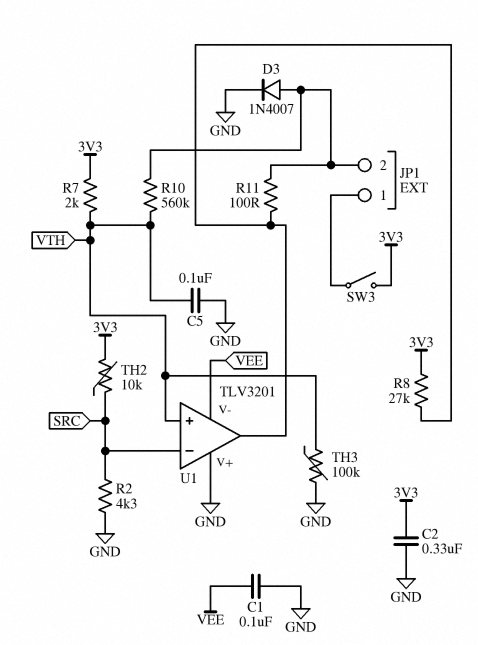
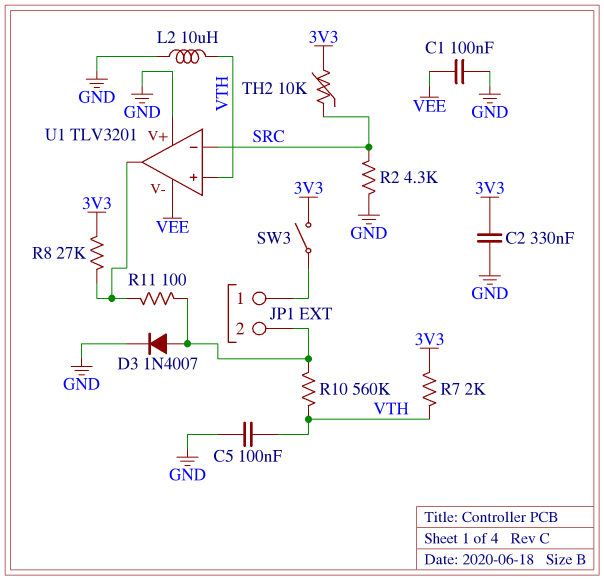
L2: none -> 10uH (GND, VTH)
TH3: 100k (GND, VTH) -> none

